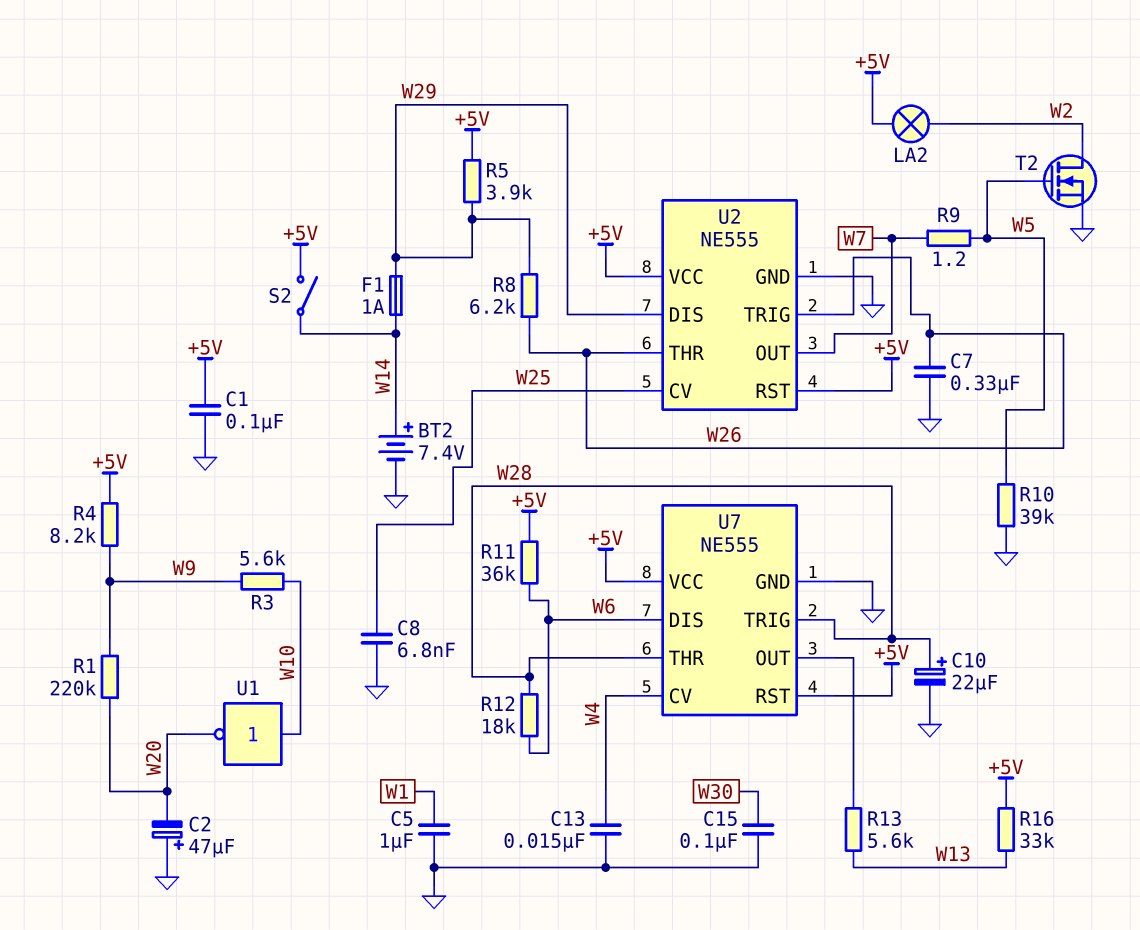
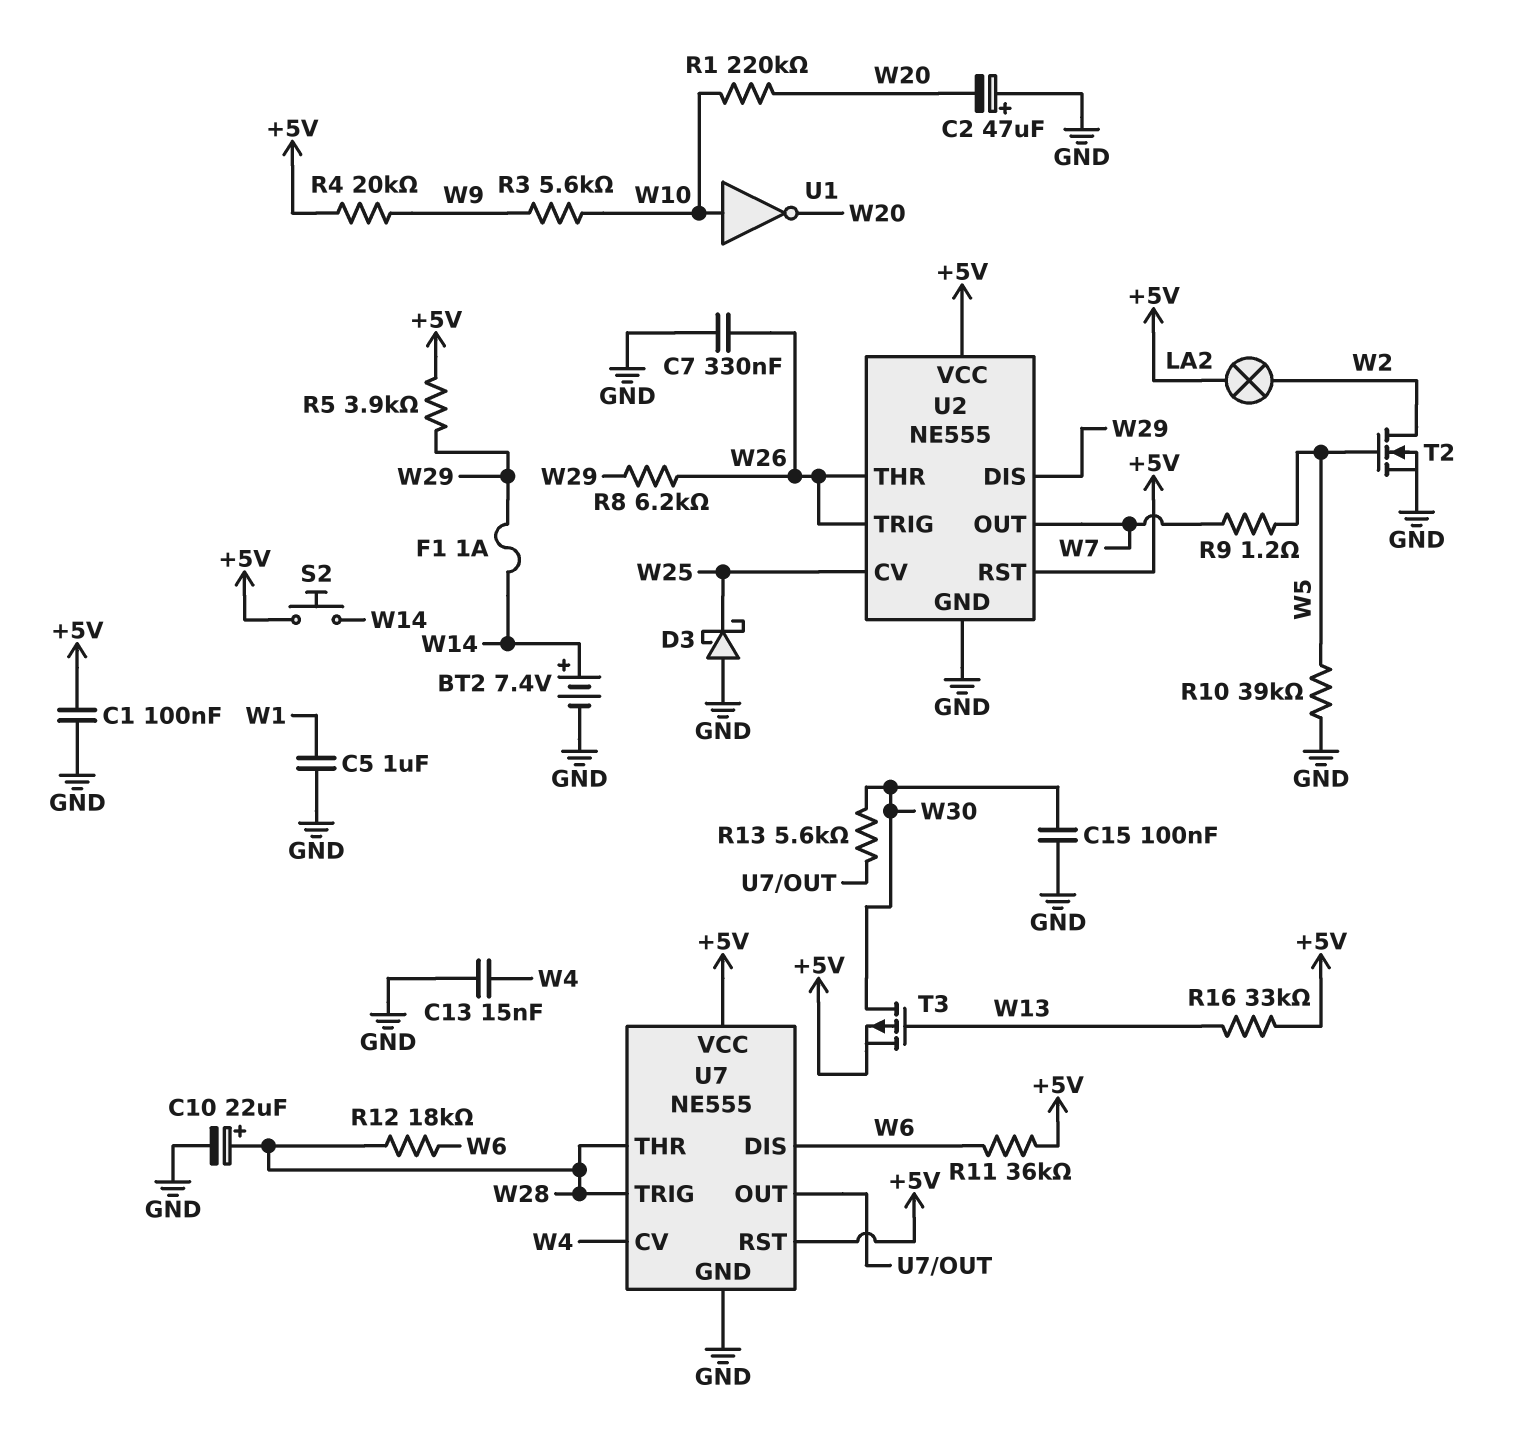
C8: 6.8nF (GND, W25) -> none
D3: none -> schottky (A GND, K W25)
R1: 220k (W9, W20) -> 220k (W10, W20)
R4: 8.2k (+5V, W9) -> 20k (+5V, W9)
R13: 5.6k (U7/OUT, W13) -> 5.6k (U7/OUT, W30)
S2: switch (+5V, W14) -> button (+5V, W14)
T3: none -> PMOS (G W13, D W30, S +5V)

